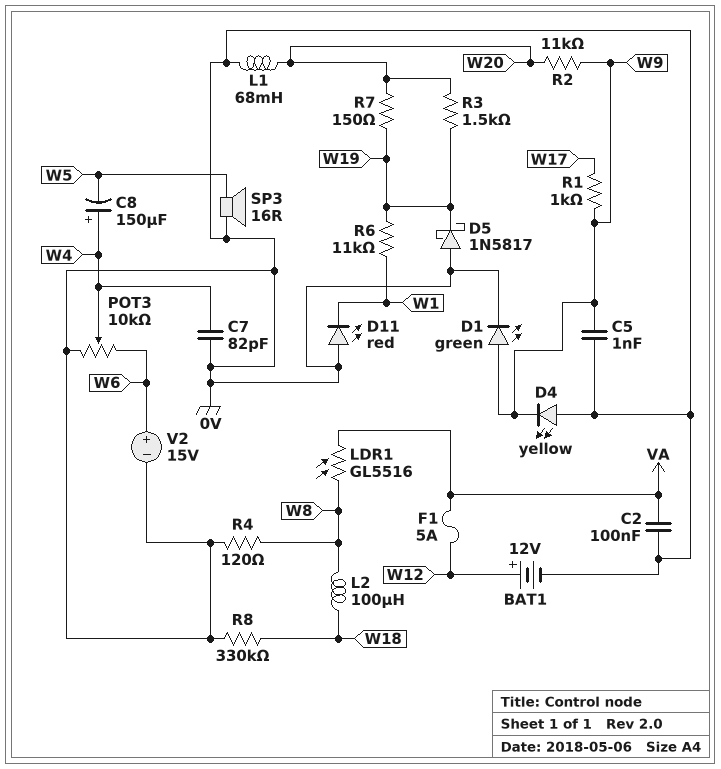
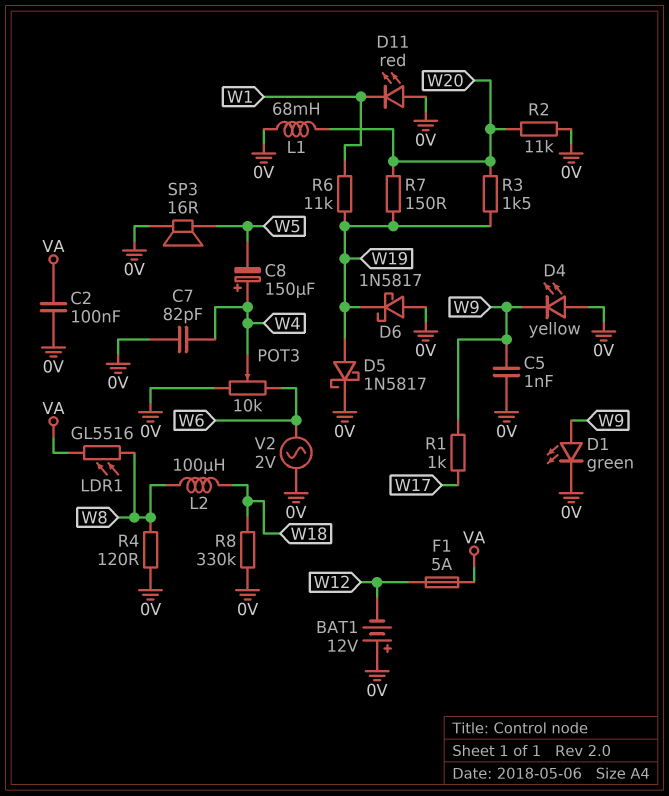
BAT1: 12V (plus W12, minus 0V) -> 12V (plus 0V, minus W12)
D5: schottky 1N5817 (A 0V, K W19) -> schottky 1N5817 (A W19, K 0V)
D6: none -> schottky 1N5817 (A 0V, K W19)
R2: 11k (W9, W20) -> 11k (0V, W20)
V2: 15V (plus W6, minus 0V) -> AC 2V (0V, W6)

